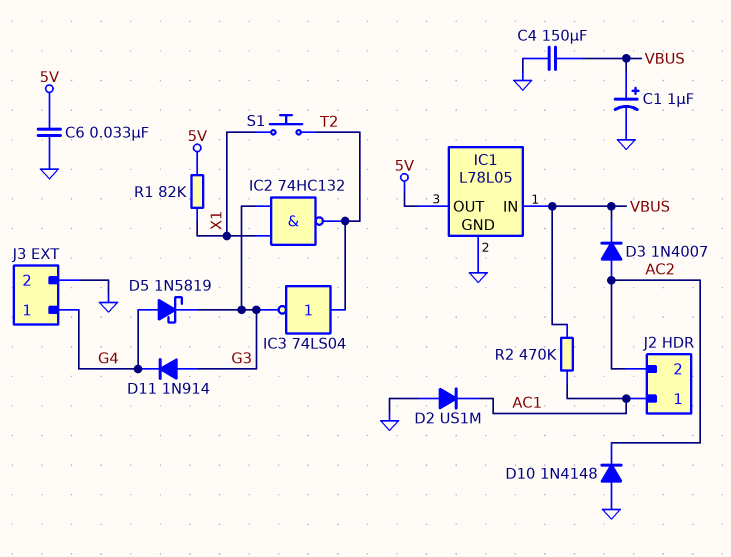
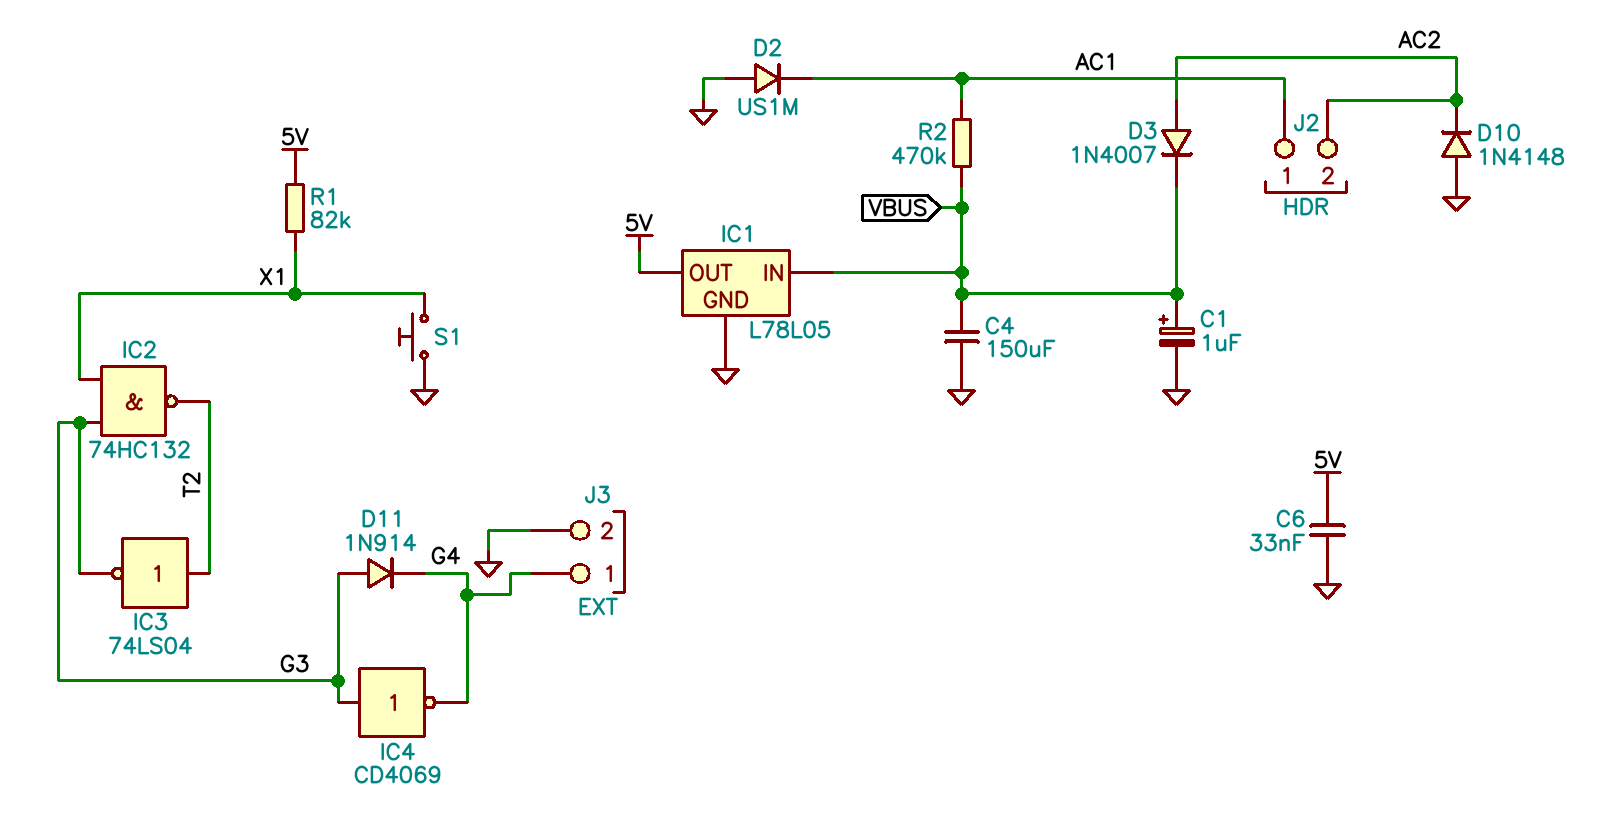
D5: schottky 1N5819 (A G4, K G3) -> none
IC4: none -> NOT CD4069 (in G3, out G4)
S1: button (T2, X1) -> button (GND, X1)

